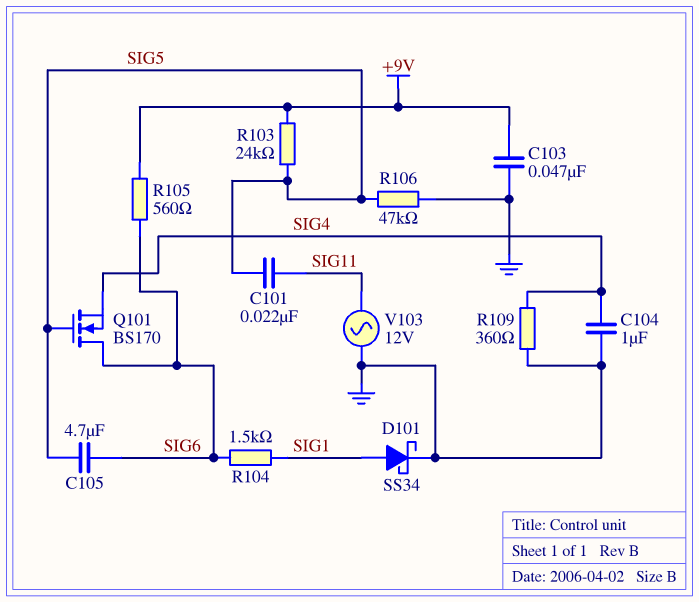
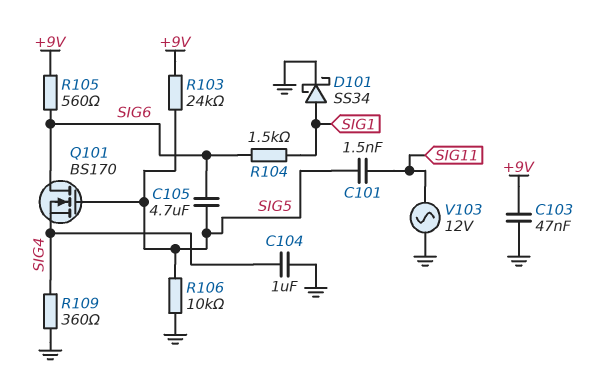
C101: 22nF (SIG5, SIG11) -> 1.5nF (SIG5, SIG11)
R106: 47k (GND, SIG5) -> 10k (GND, SIG5)

